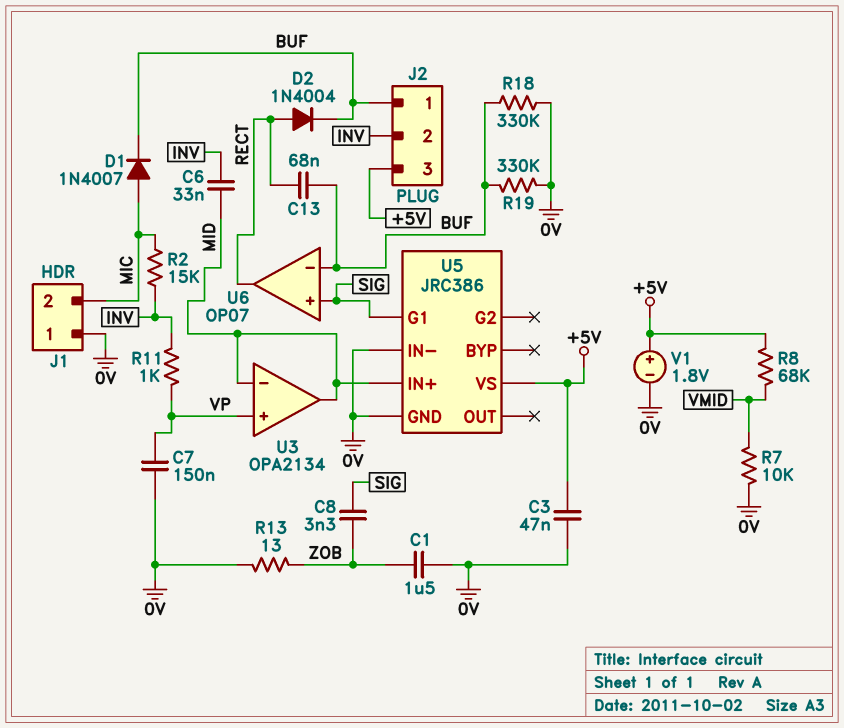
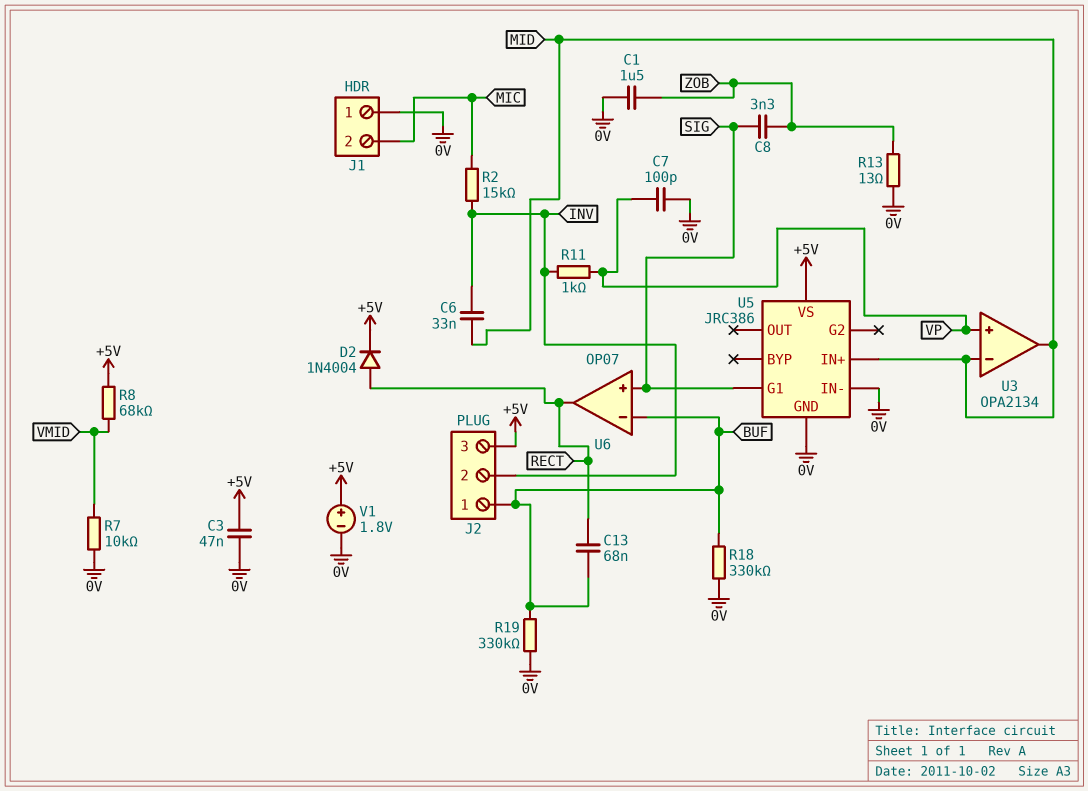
C7: 150nF (0V, VP) -> 100pF (0V, VP)
D1: diode 1N4007 (A MIC, K BUF) -> none
D2: diode 1N4004 (A RECT, K BUF) -> diode 1N4004 (A RECT, K +5V)

